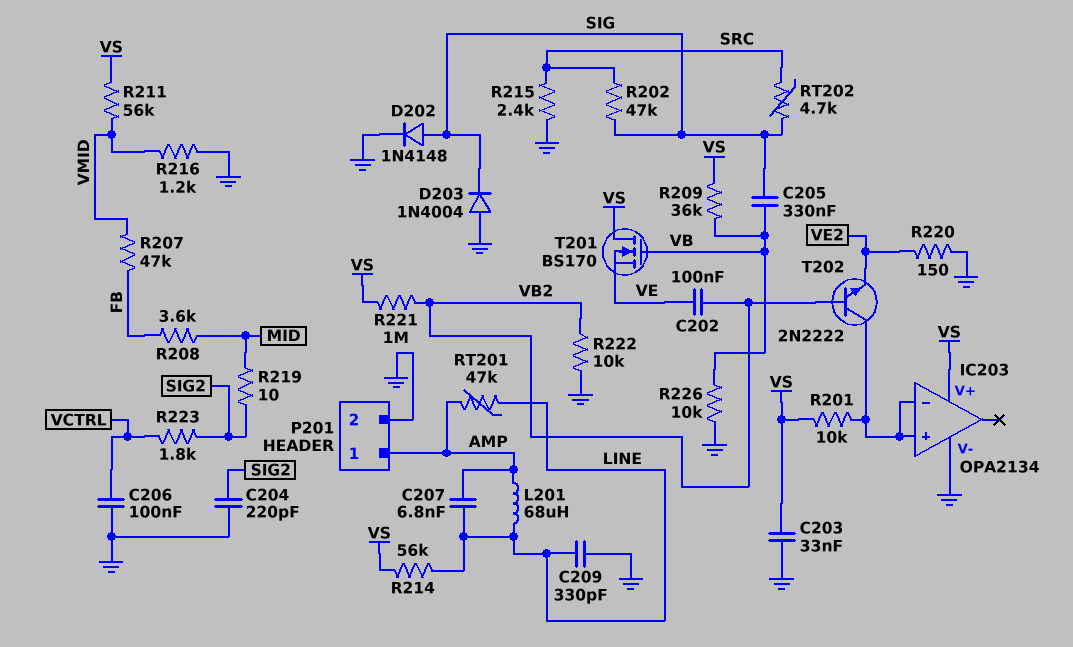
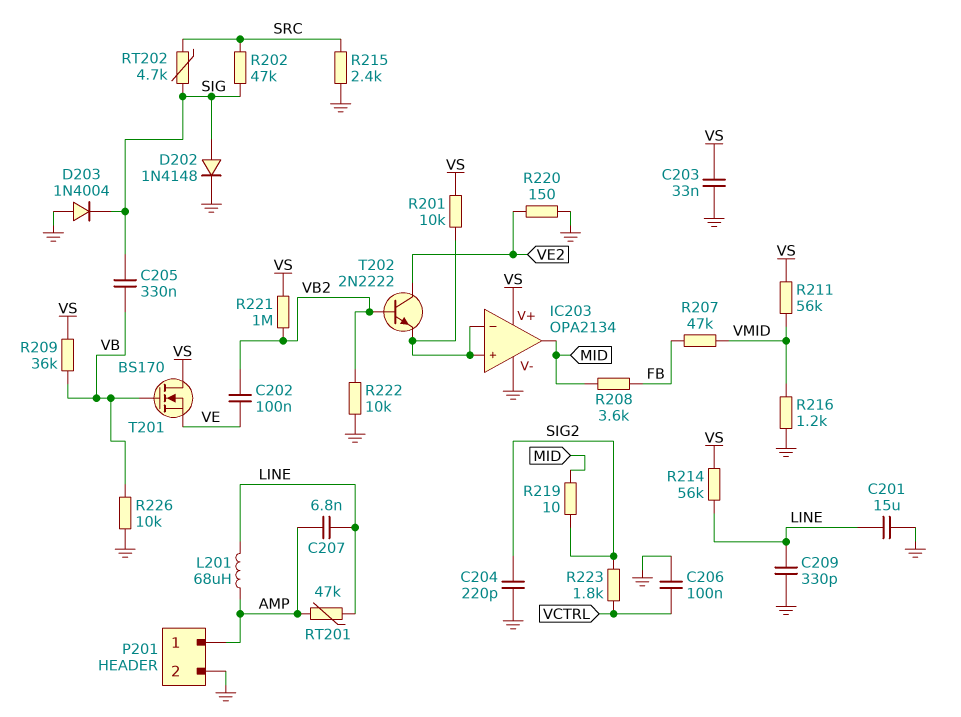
C201: none -> 15uF (GND, LINE)
IC203 pin out: none -> MID
T202: NPN 2N2222 (B VB2, C IC203/in+, E VE2) -> NPN 2N2222 (B VB2, C VE2, E IC203/in+)

